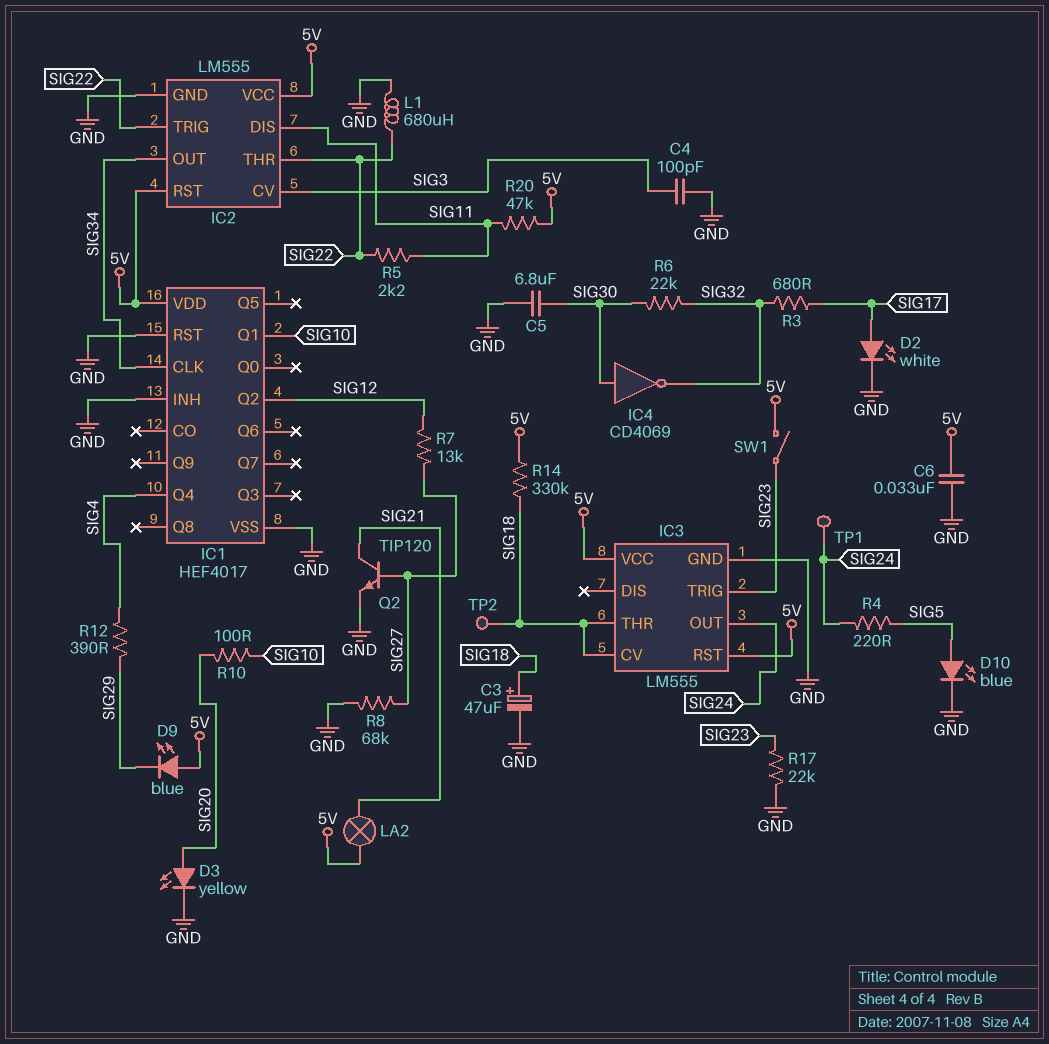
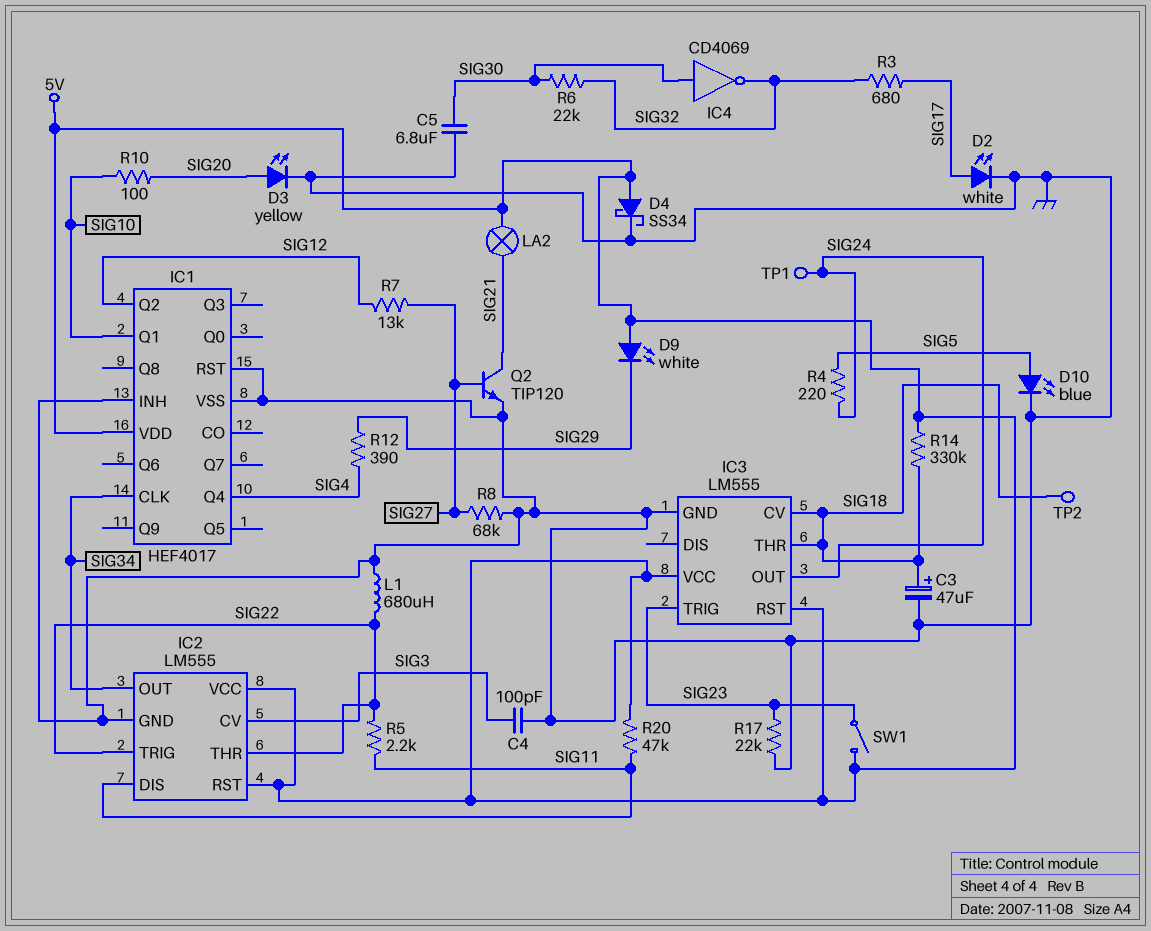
C6: 33nF (5V, GND) -> none
D4: none -> schottky SS34 (A 5V, K GND)
D9: LED blue (A 5V, K SIG29) -> LED white (A 5V, K SIG29)

